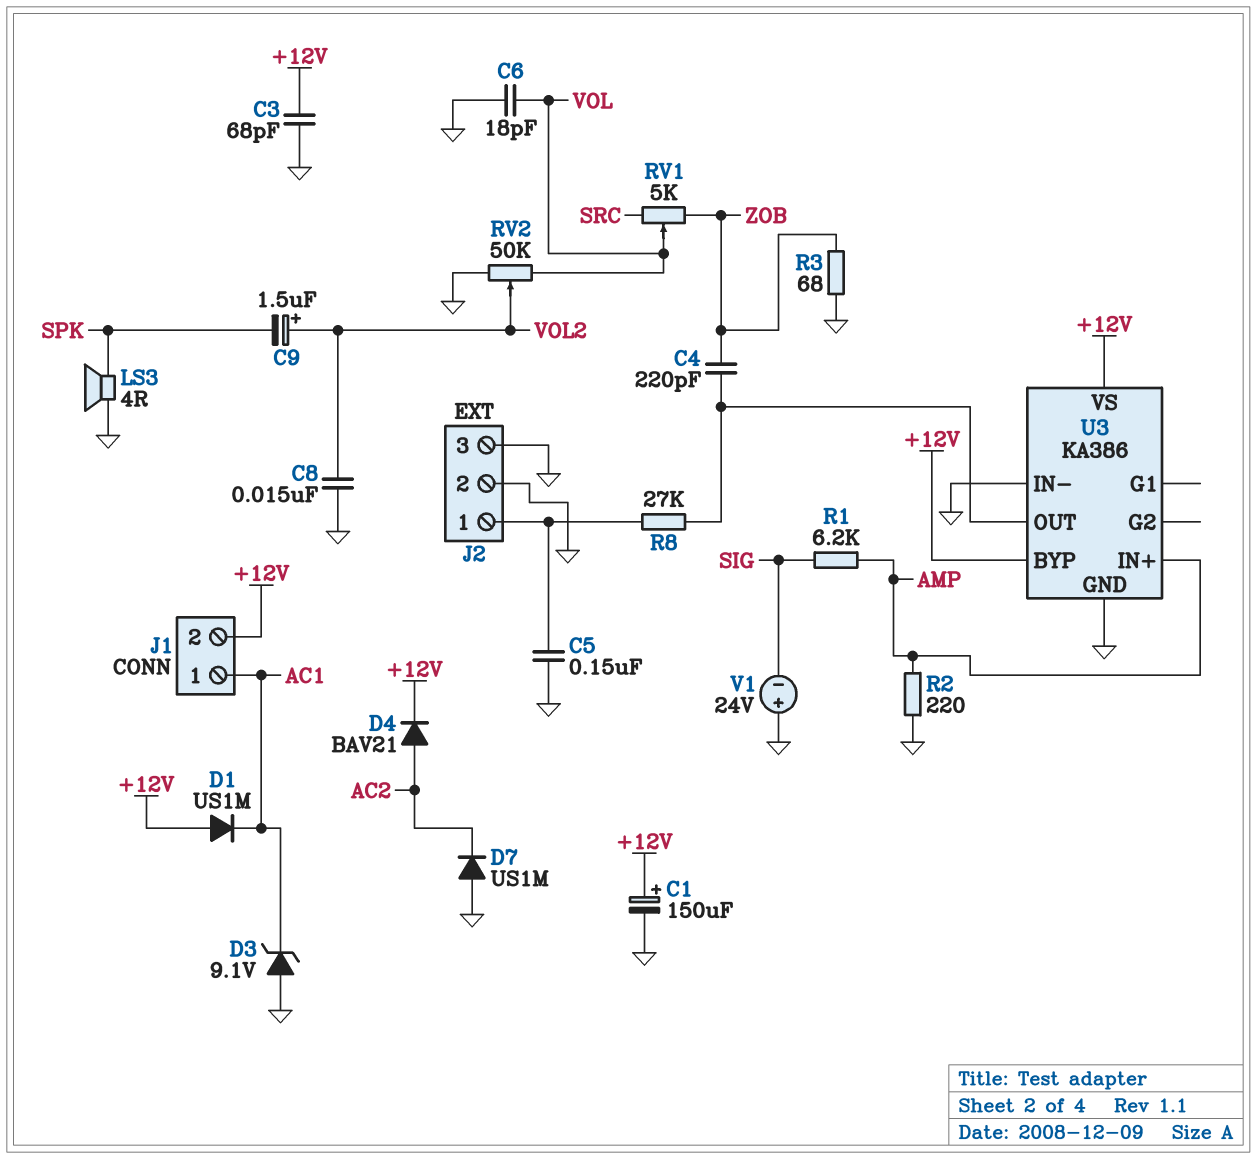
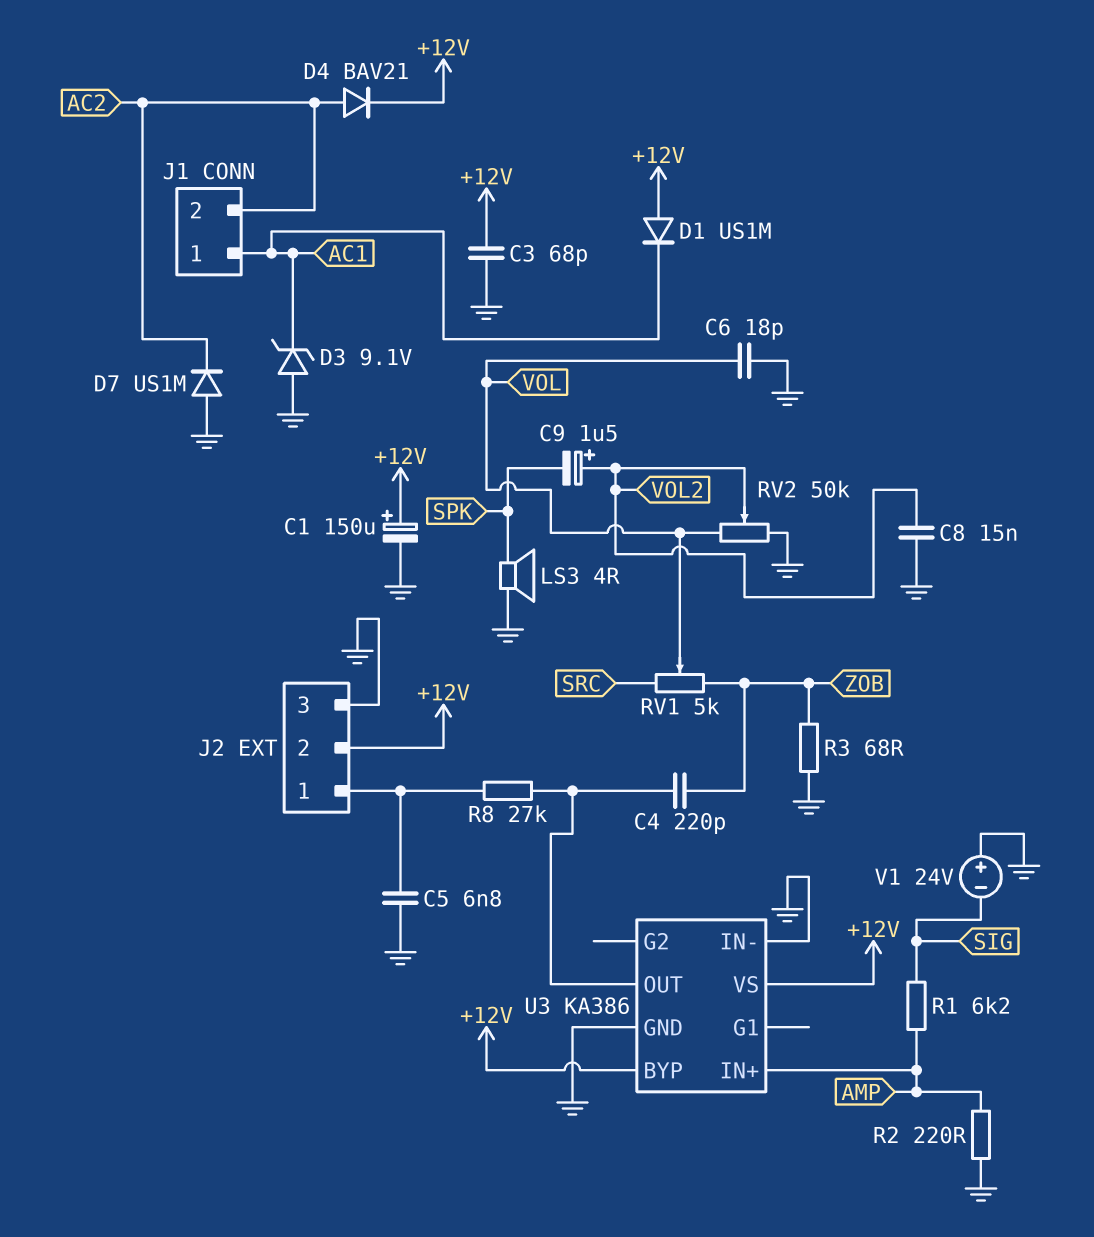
C5: 150nF (GND, J2/1) -> 6.8nF (GND, J2/1)
J1 pin 2: +12V -> AC2
J2 pin 2: GND -> +12V

